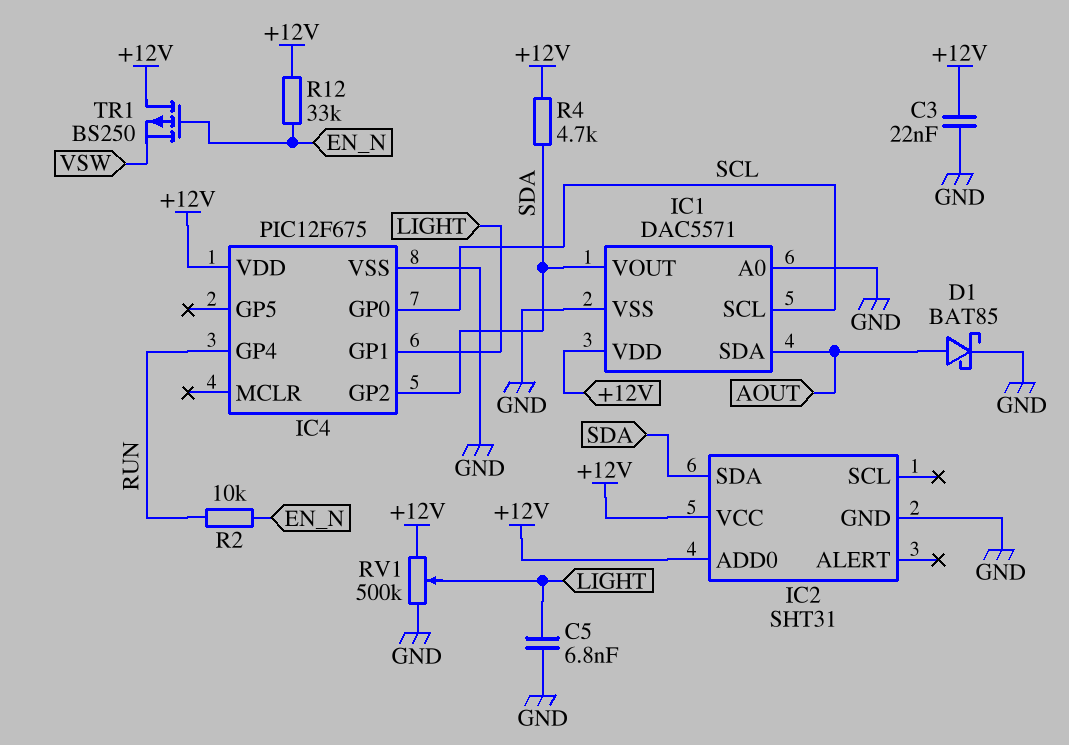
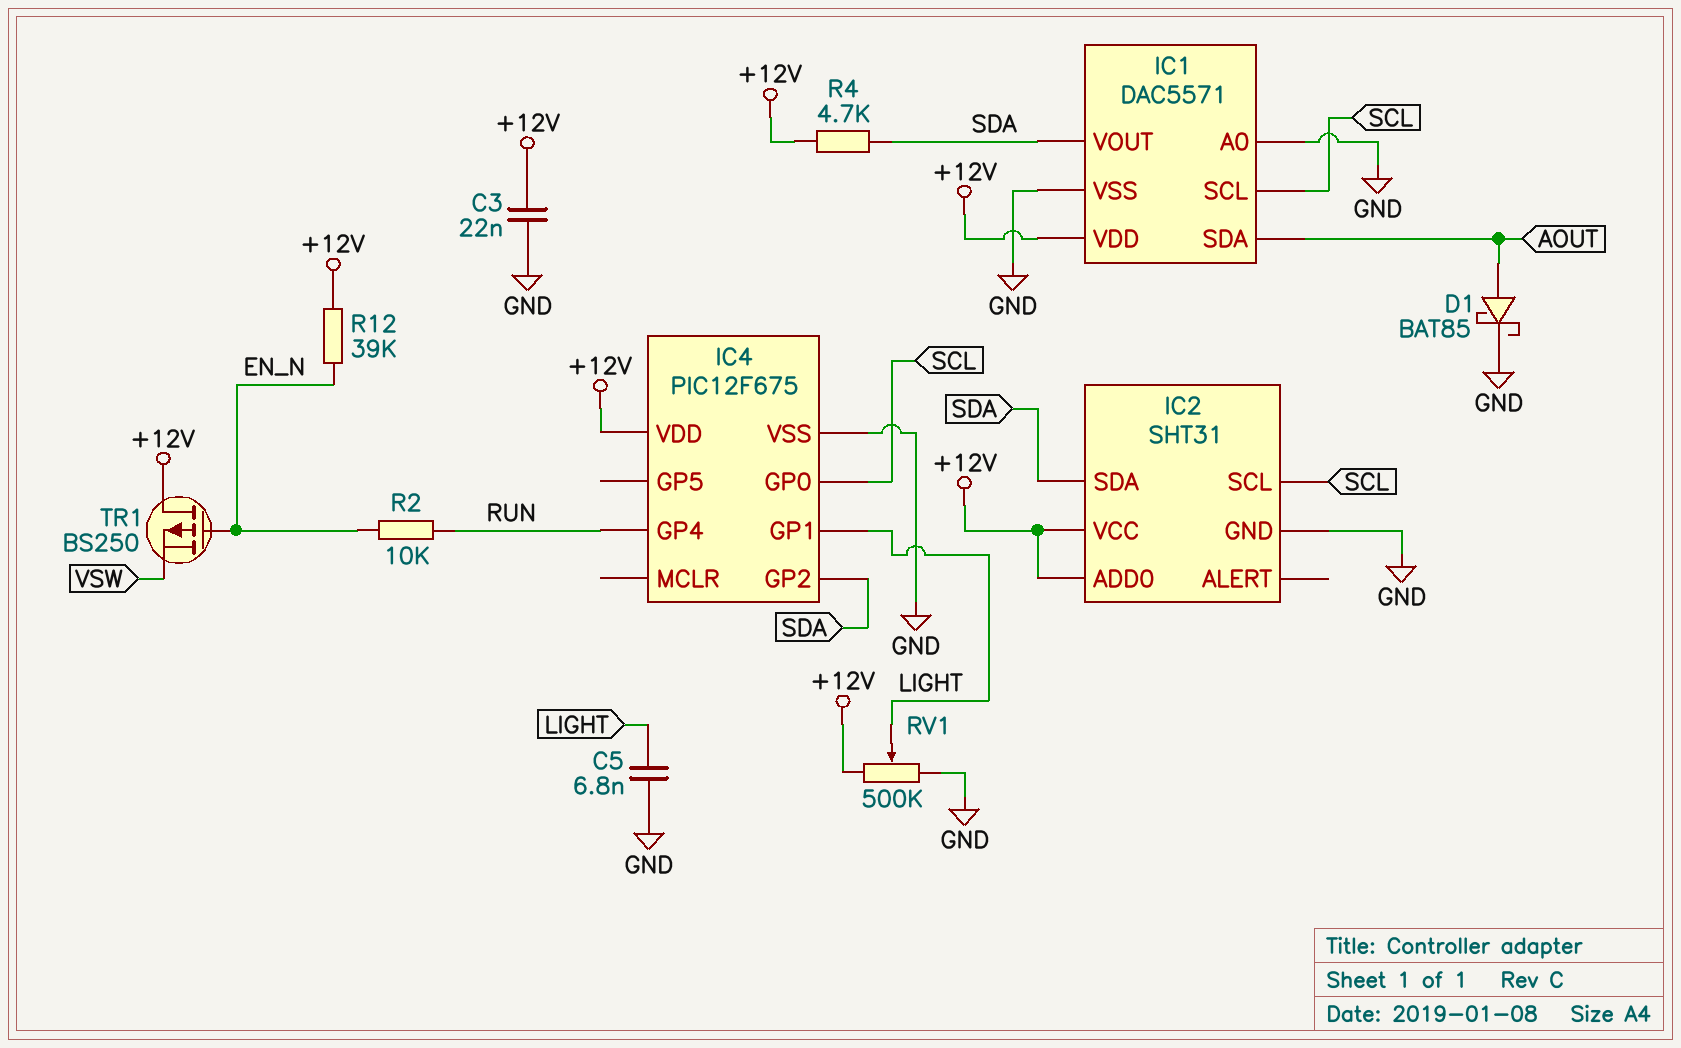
IC2 pin SCL: none -> SCL
R12: 33k (+12V, EN_N) -> 39k (+12V, EN_N)

